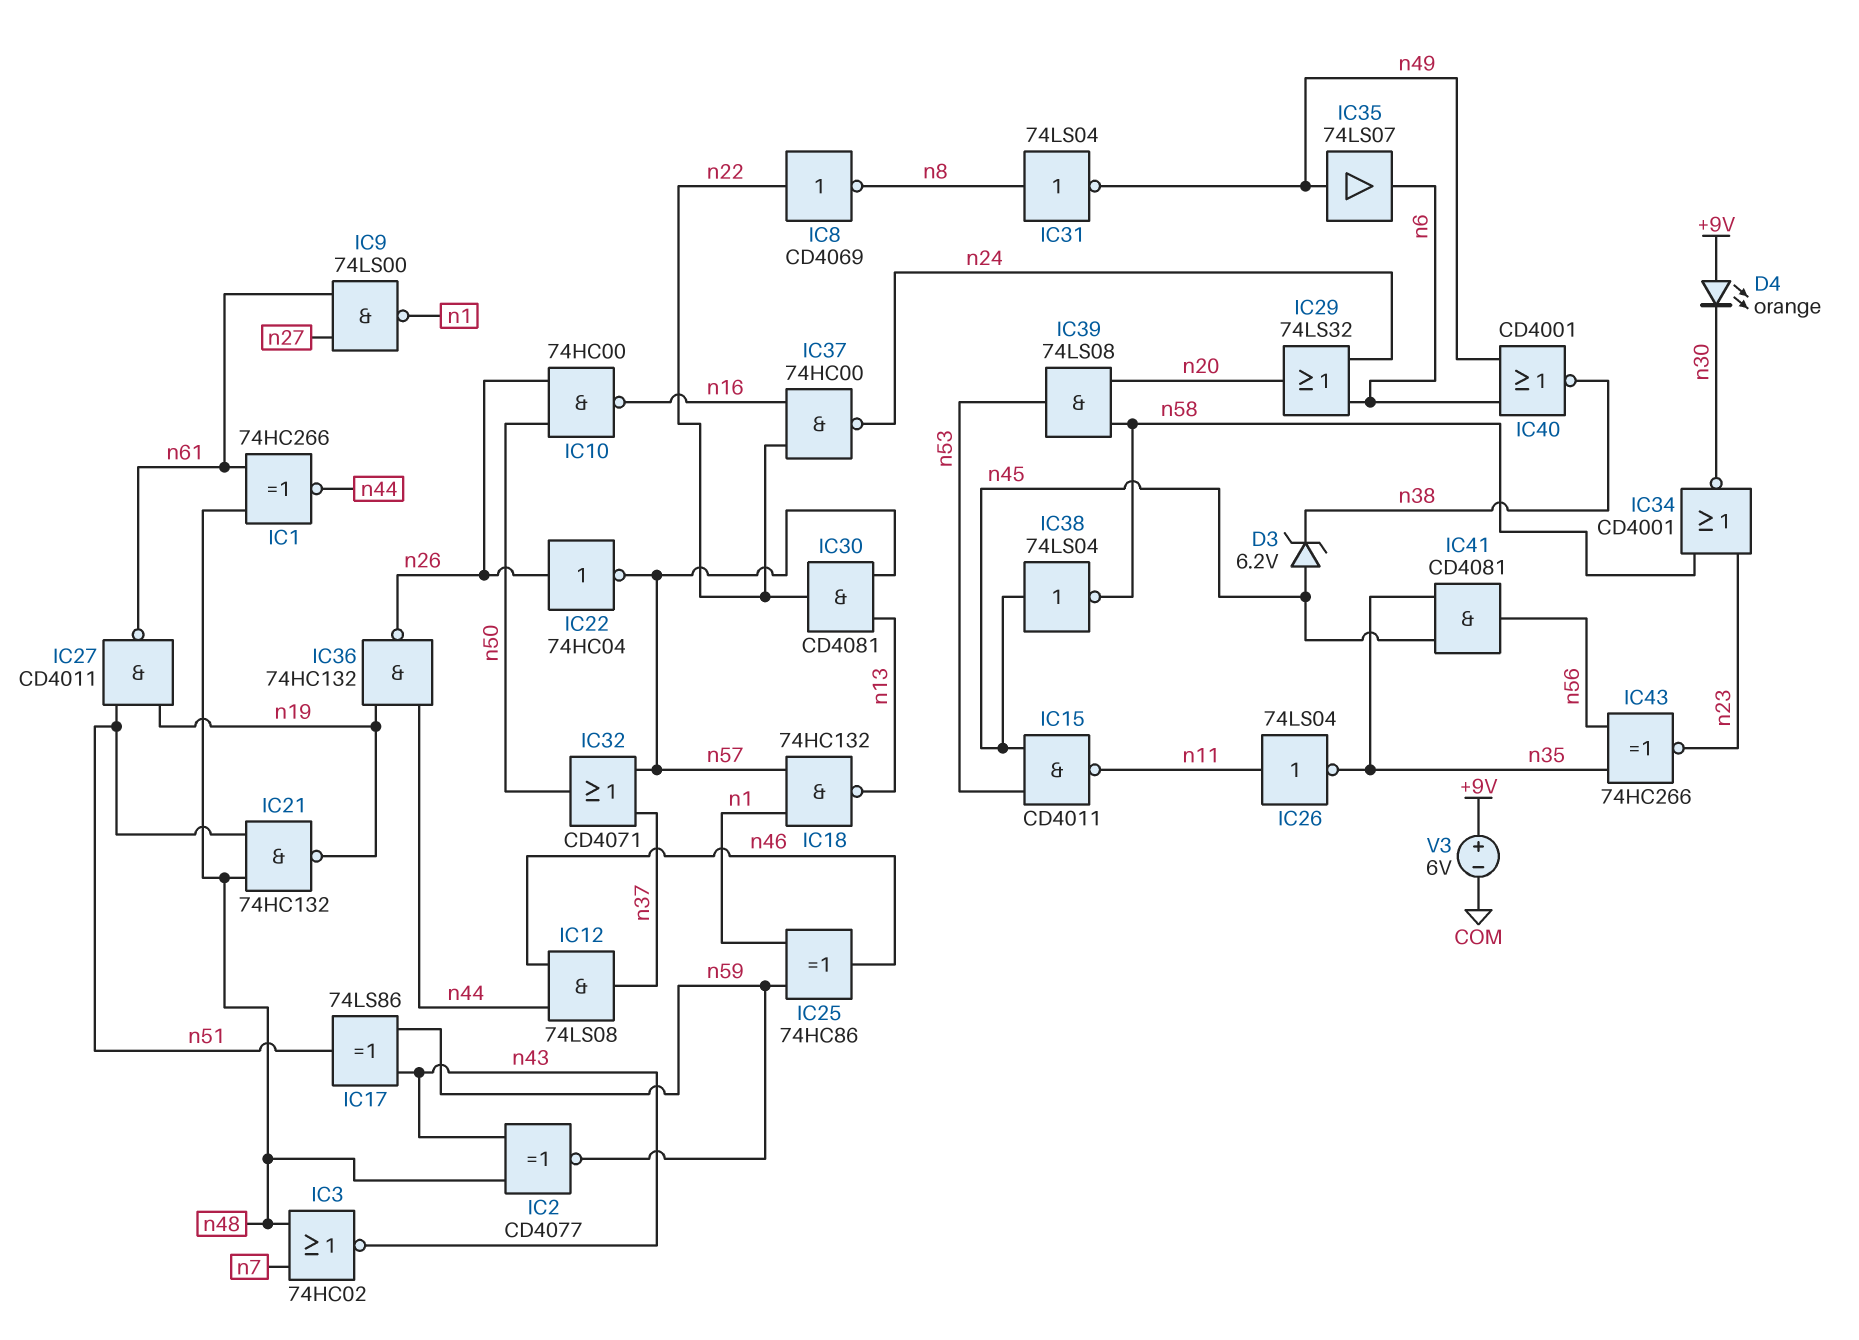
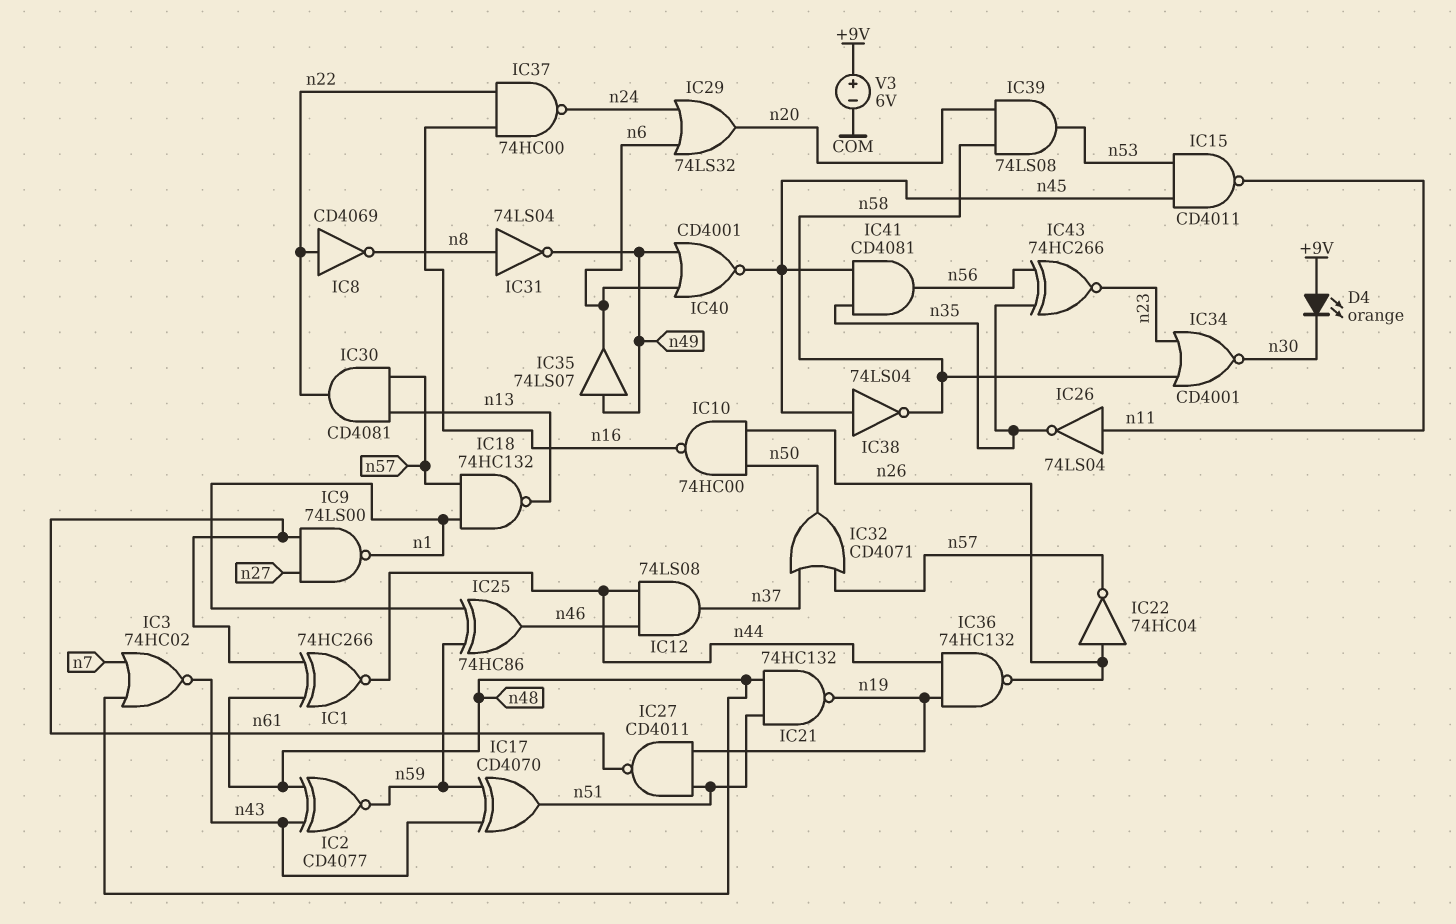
D3: zener 6.2V (A n45, K n38) -> none
IC17: XOR 74LS86 (in n43, in n59, out n51) -> XOR CD4070 (in n43, in n59, out n51)
IC40: NOR CD4001 (in n6, in n49, out n38) -> NOR CD4001 (in n6, in n49, out n45)

